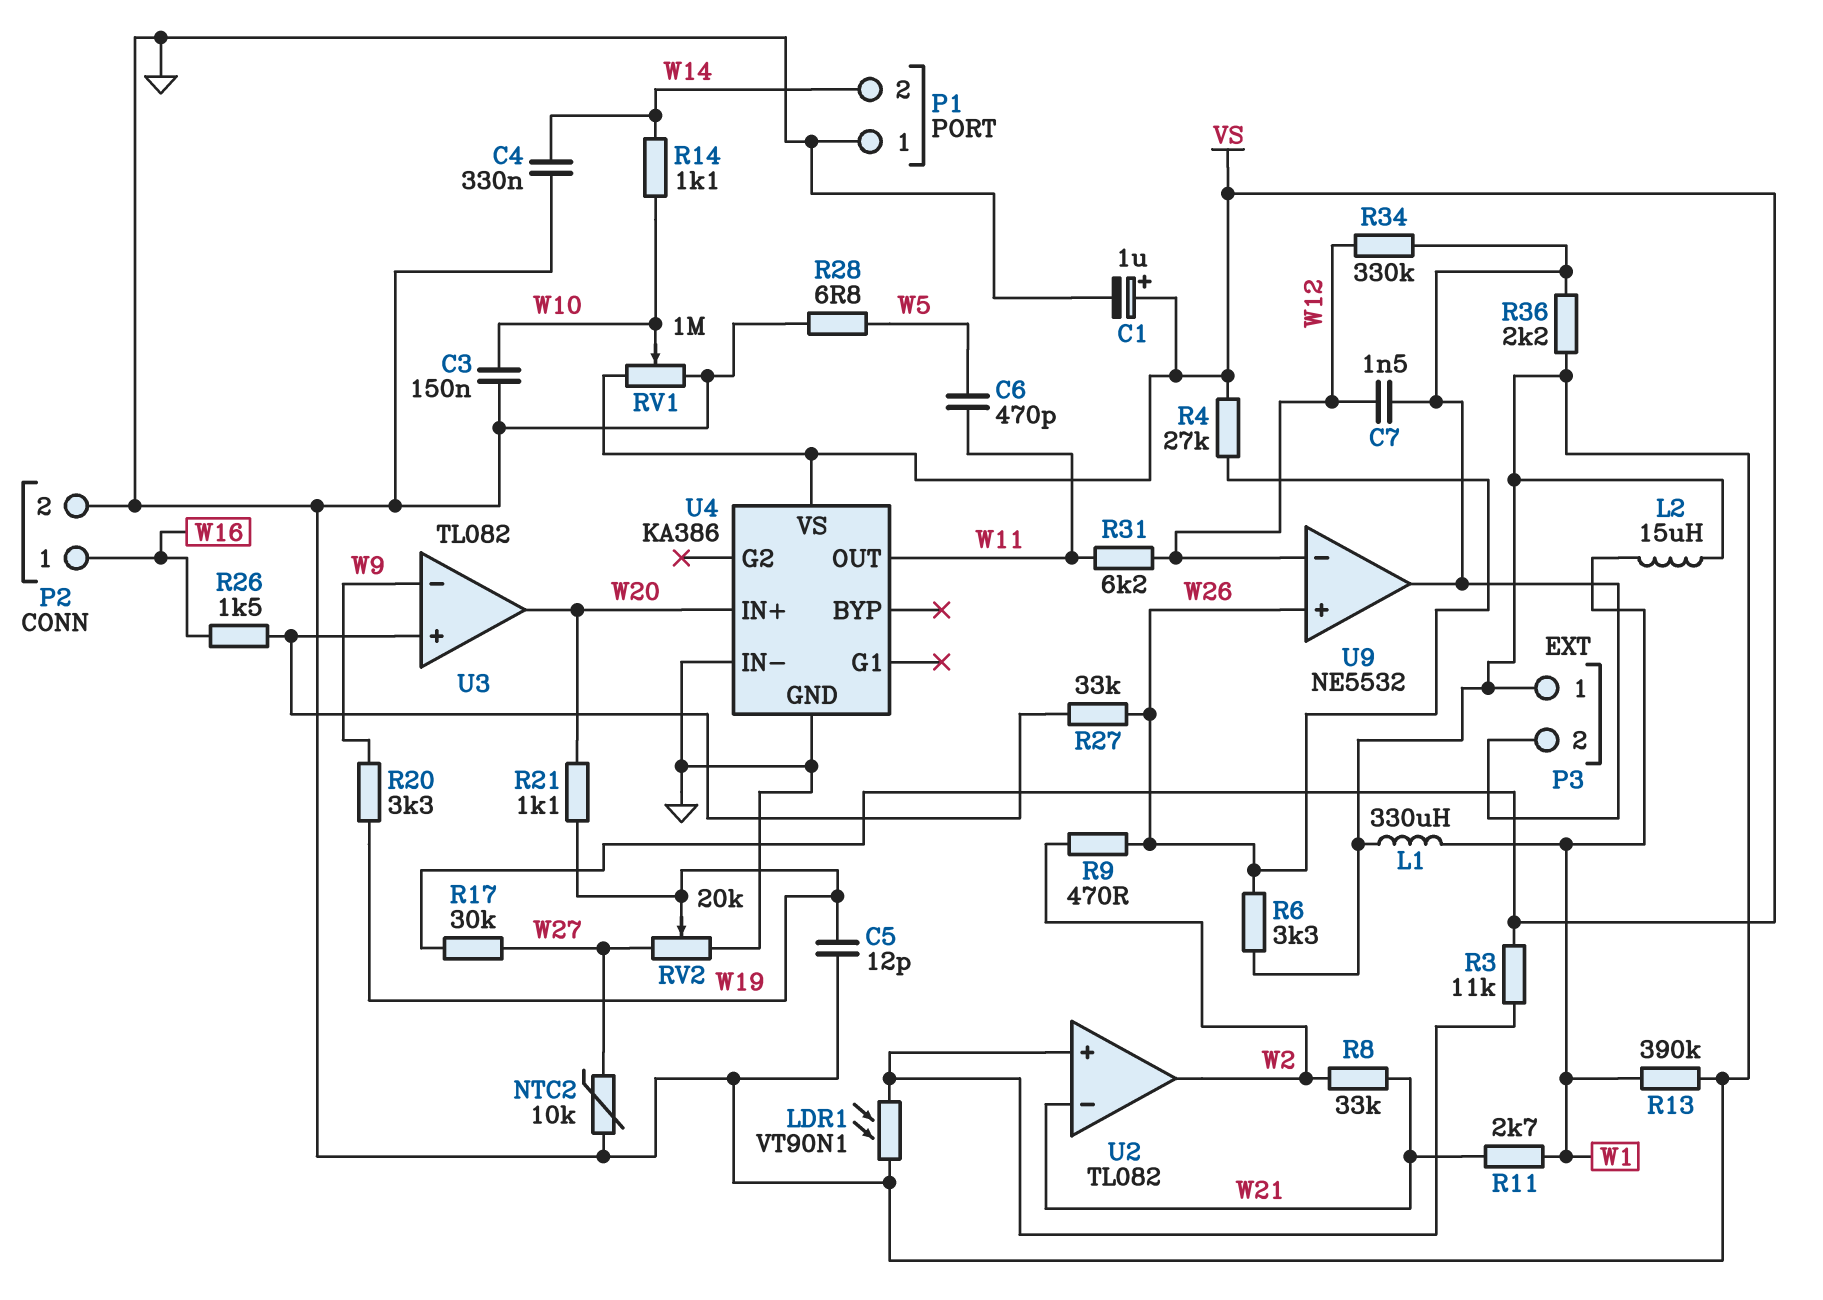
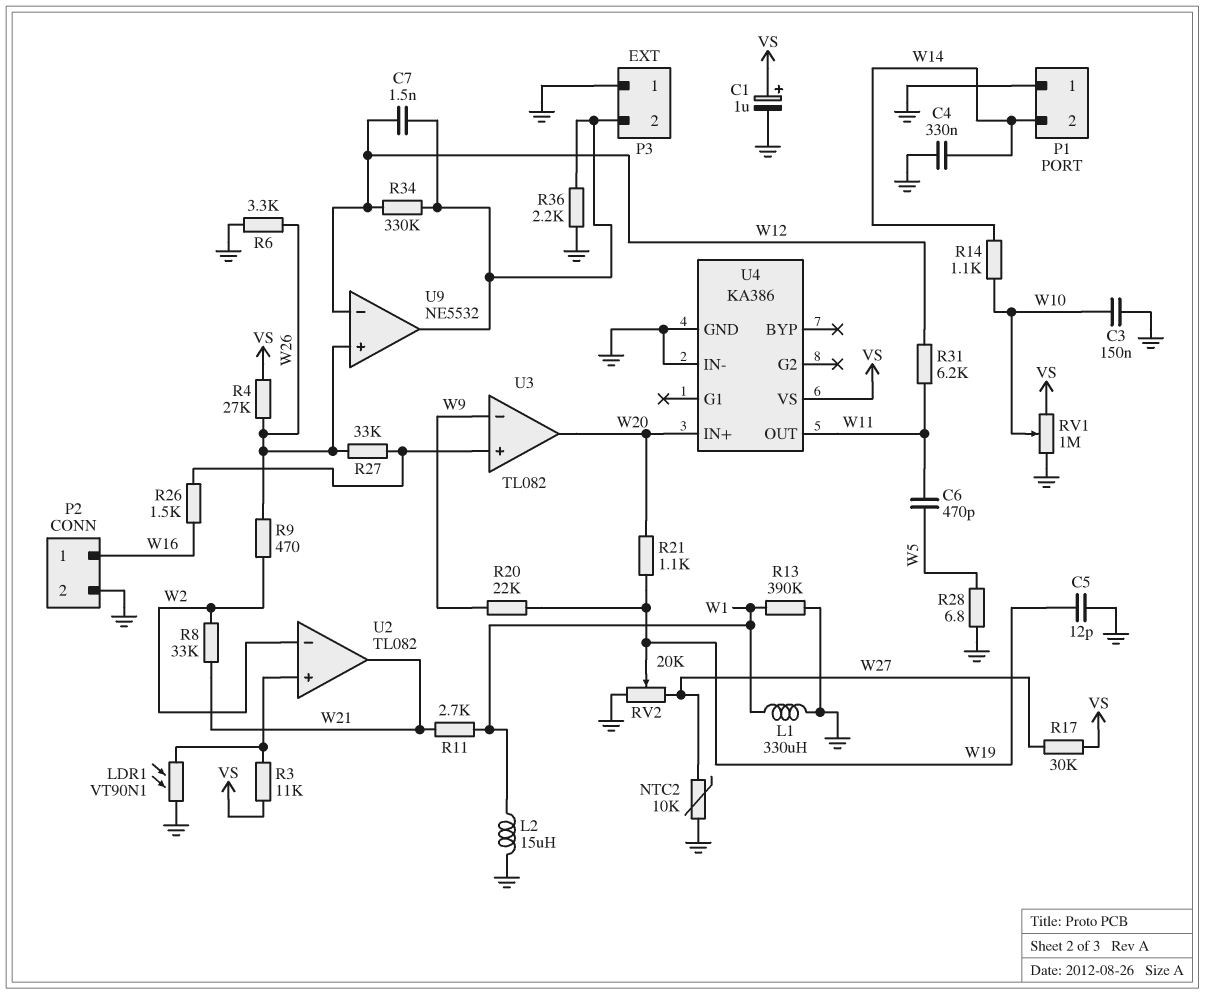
R20: 3.3k (W9, W19) -> 22k (W9, W19)
U2 pin in-: W21 -> W2
U2 pin out: W2 -> W21

